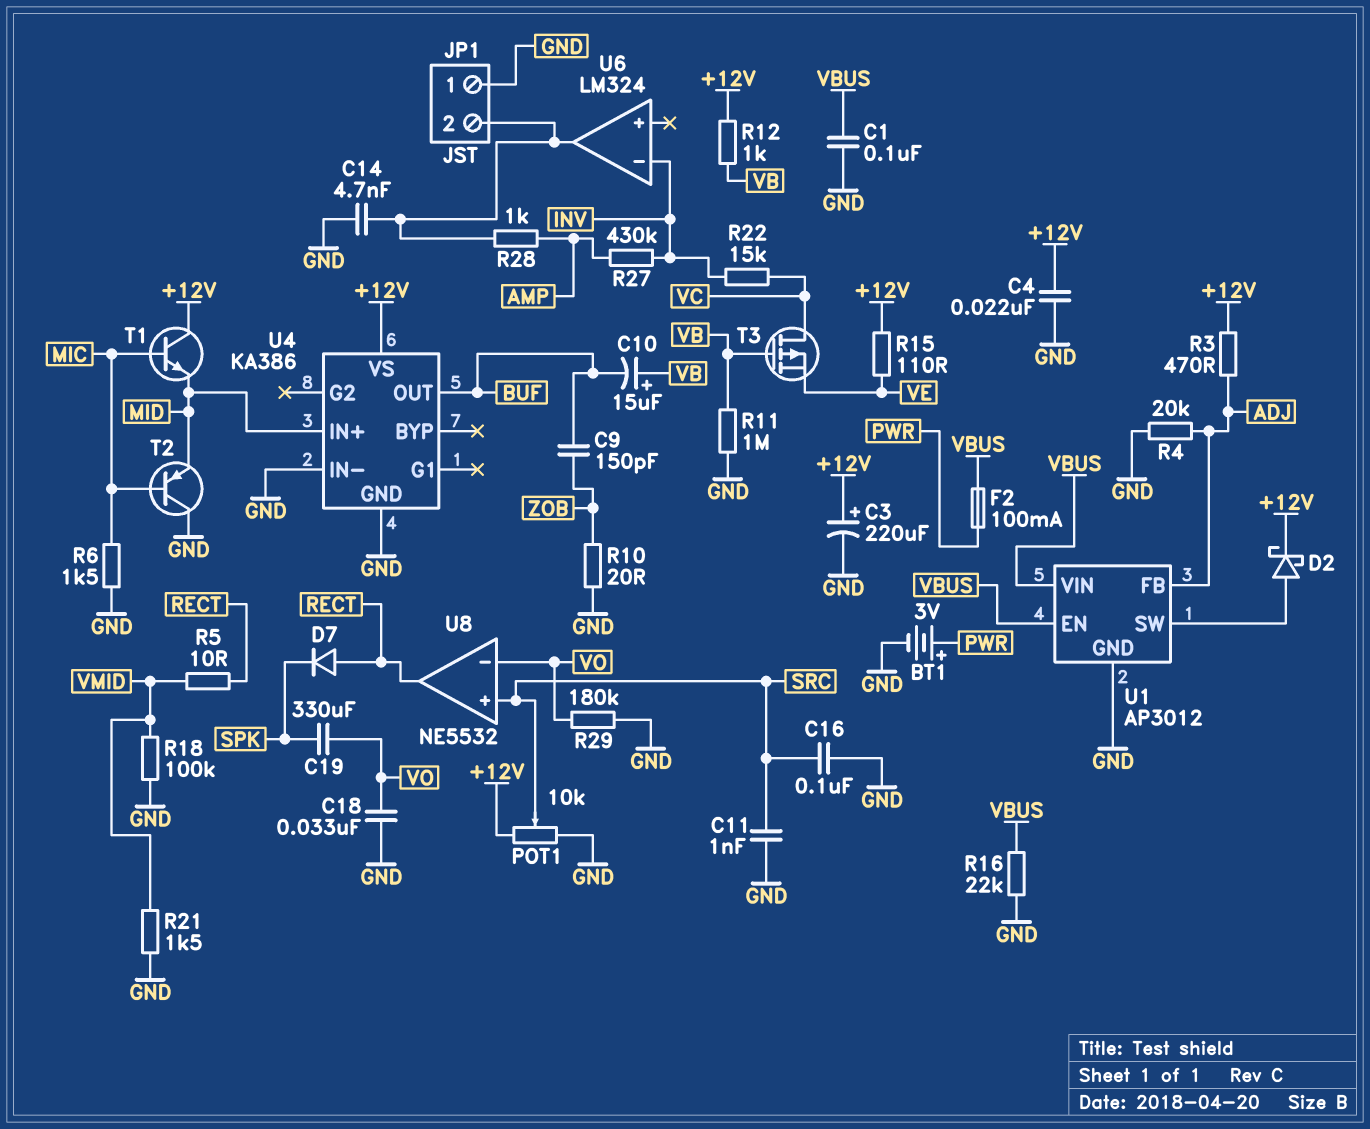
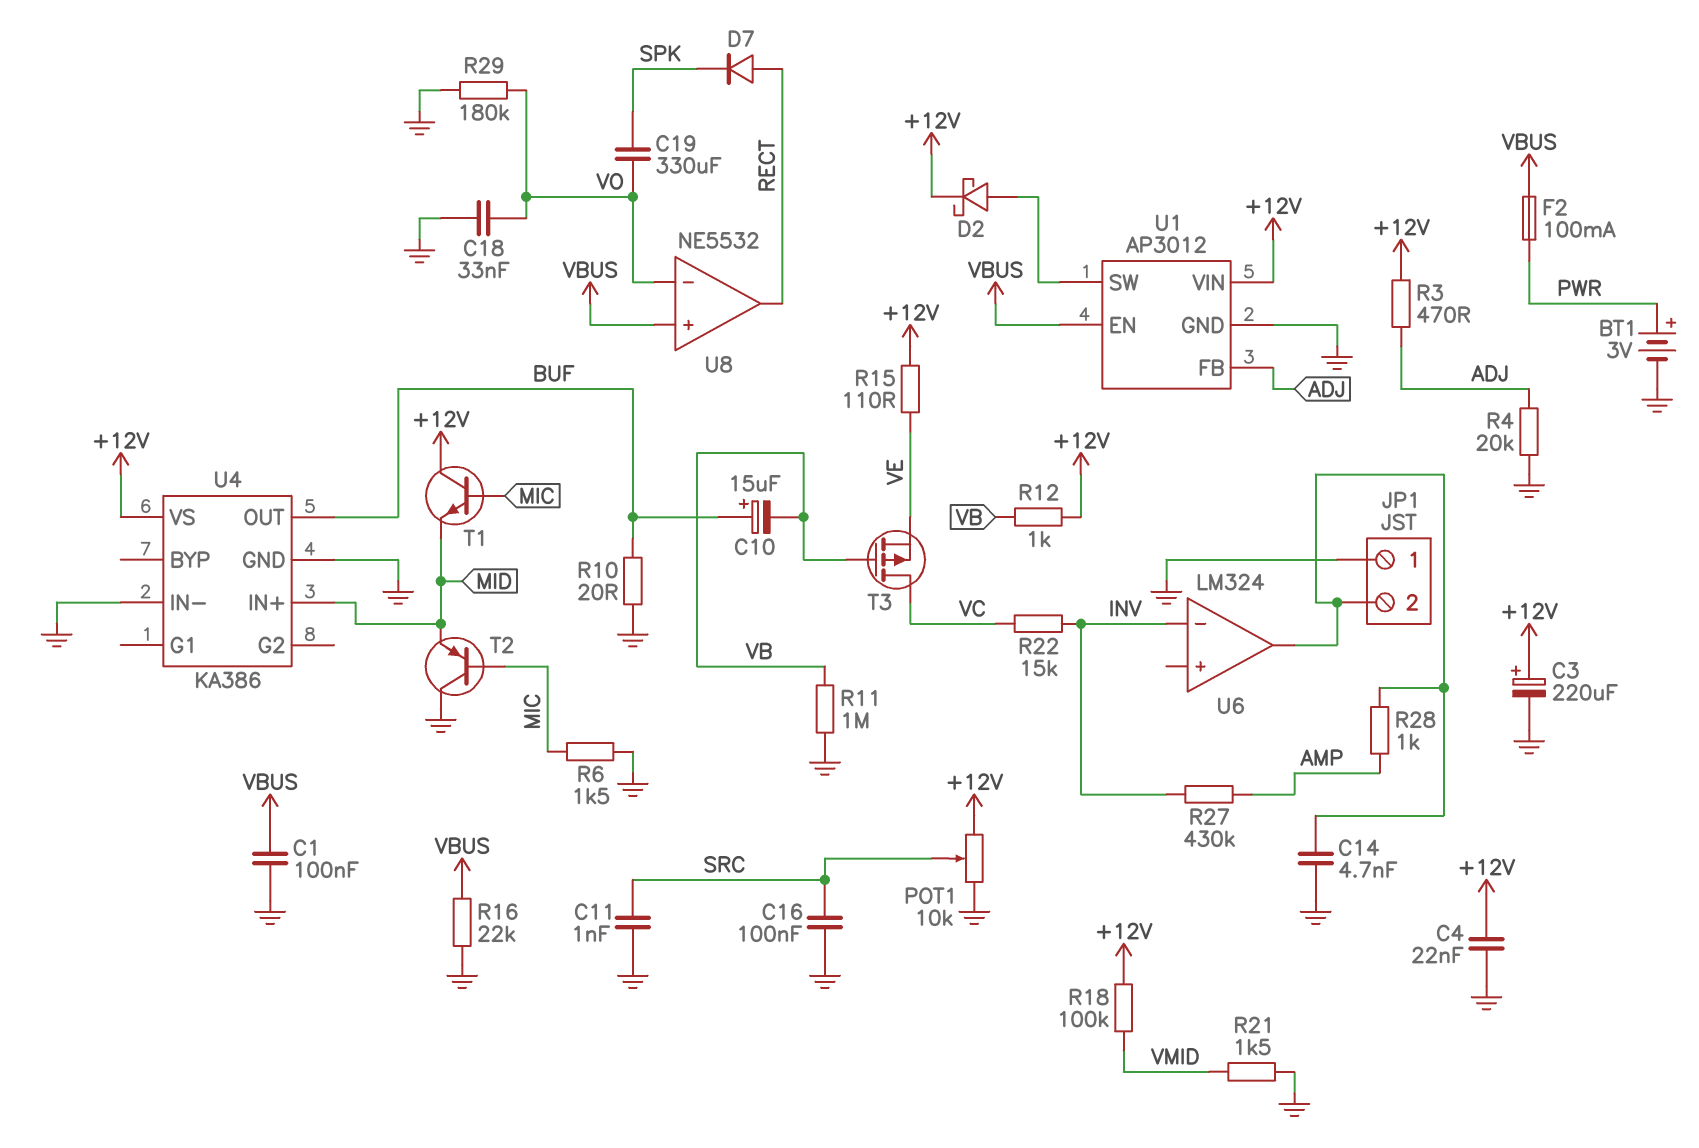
C9: 150pF (BUF, ZOB) -> none
C10: 15uF (plus VB, minus BUF) -> 15uF (plus BUF, minus VB)
R5: 10 (RECT, VMID) -> none
R10: 20 (GND, ZOB) -> 20 (BUF, GND)
R18: 100k (GND, VMID) -> 100k (+12V, VMID)
U1 pin VIN: VBUS -> +12V
U8 pin in+: SRC -> VBUS

